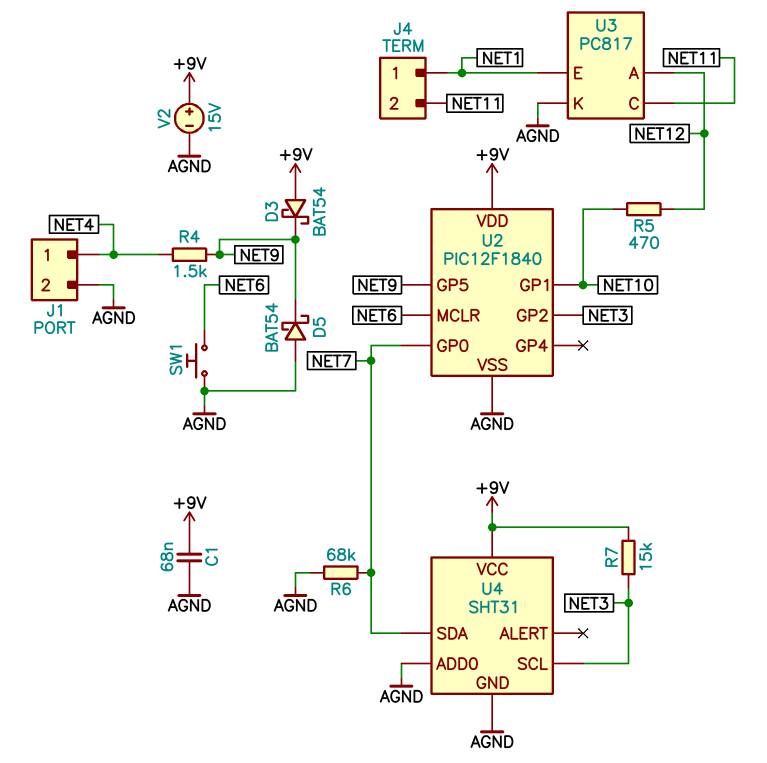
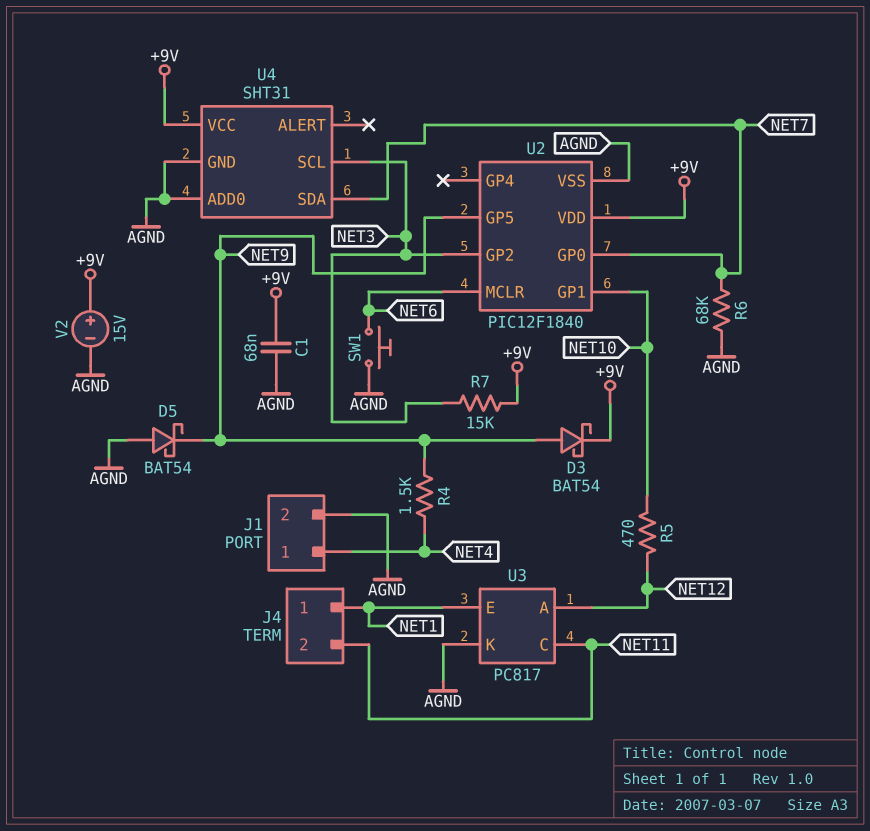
D3: schottky BAT54 (A +9V, K NET9) -> schottky BAT54 (A NET9, K +9V)

